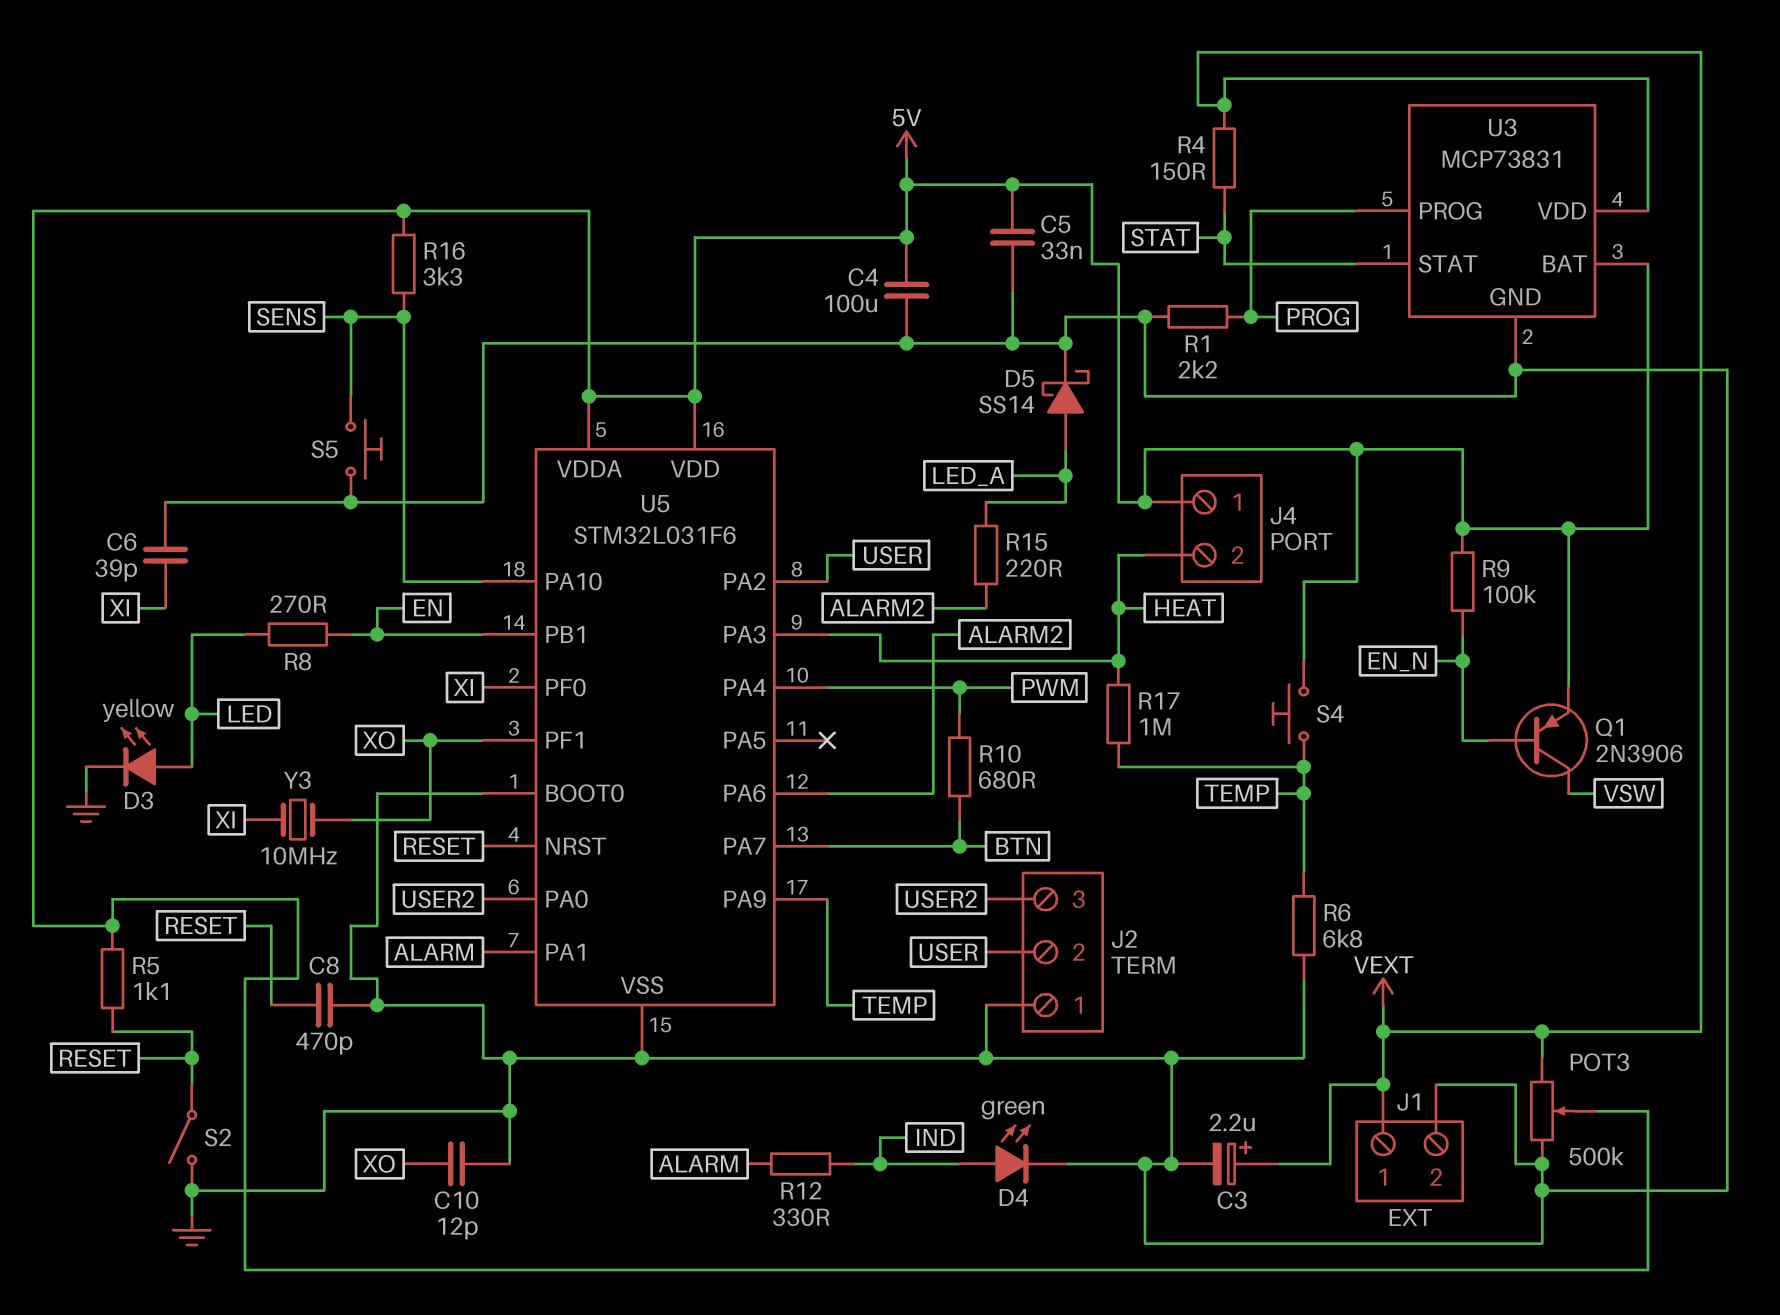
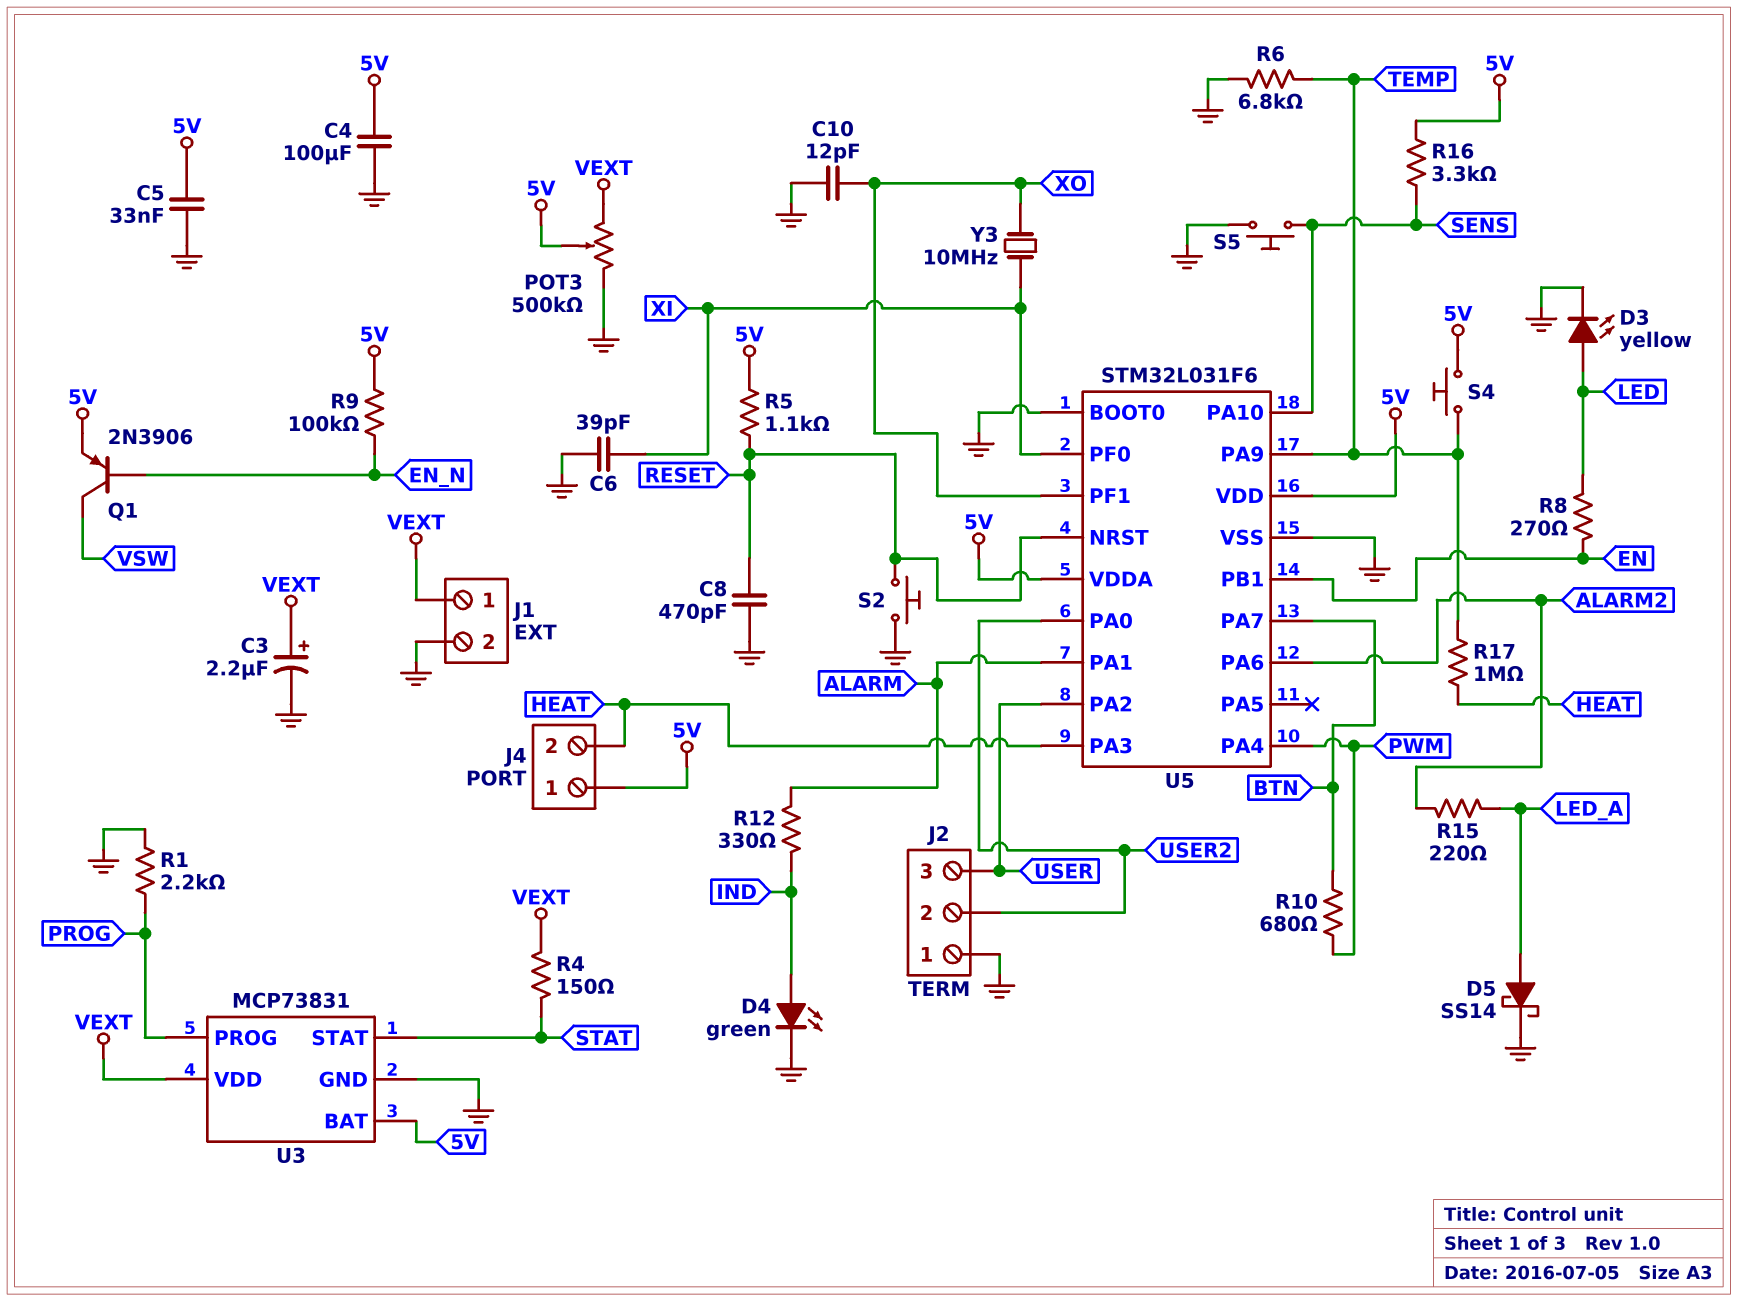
J2 pin 2: USER -> USER2
J2 pin 3: USER2 -> USER
S2: switch (GND, RESET) -> button (GND, RESET)

